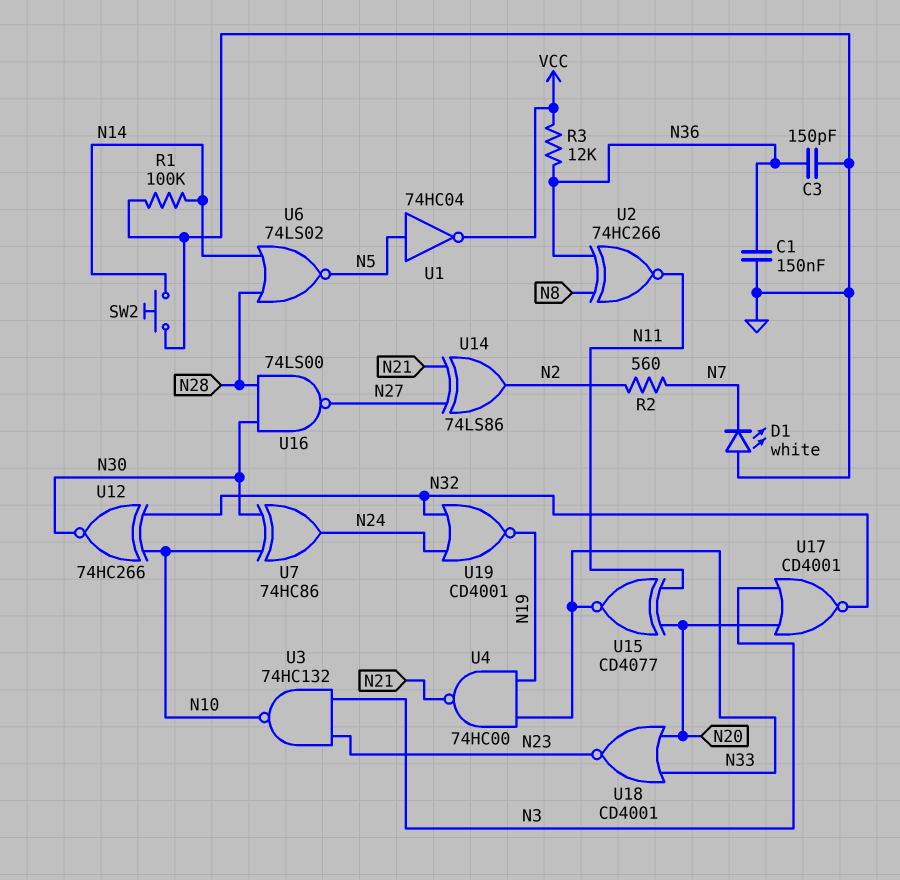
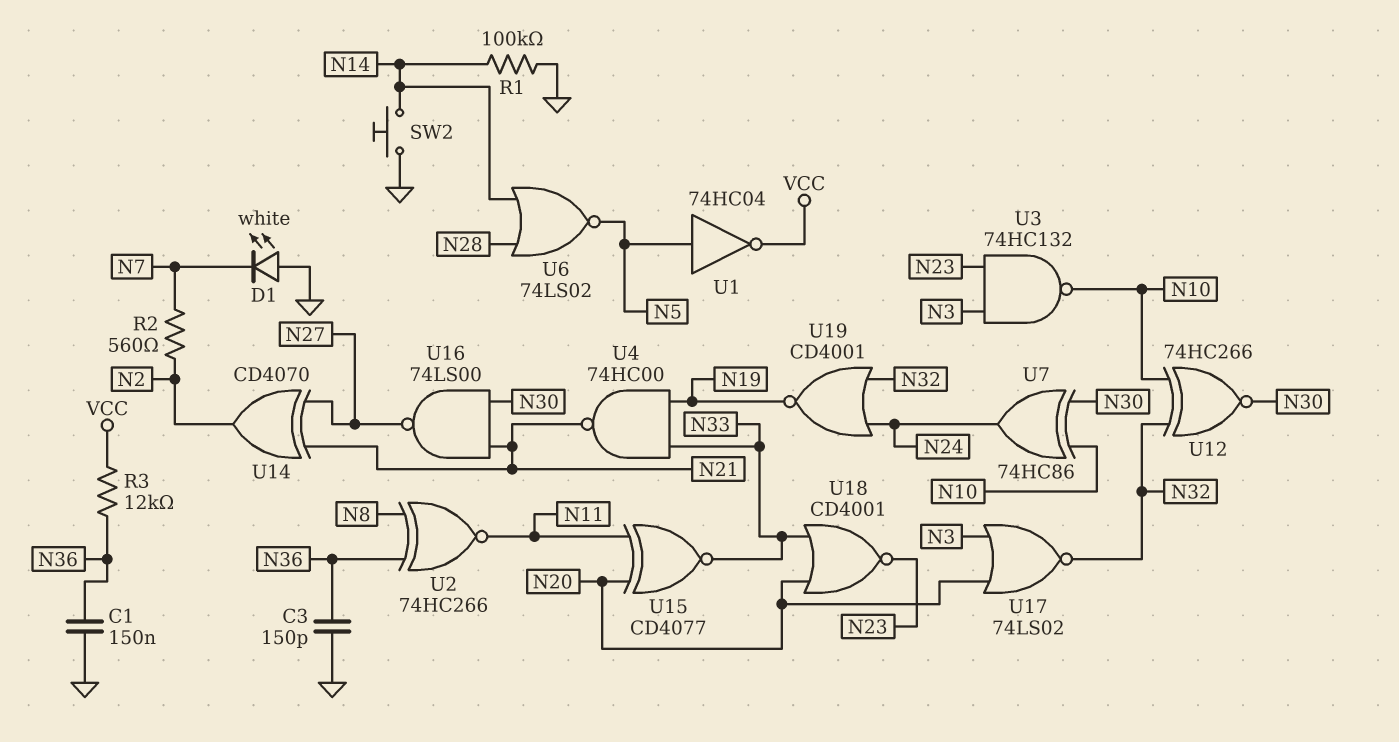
U14: XOR 74LS86 (in N21, in N27, out N2) -> XOR CD4070 (in N21, in N27, out N2)
U16: NAND 74LS00 (in N28, in N30, out N27) -> NAND 74LS00 (in N21, in N30, out N27)
U17: NOR CD4001 (in N3, in N20, out N32) -> NOR 74LS02 (in N3, in N20, out N32)

